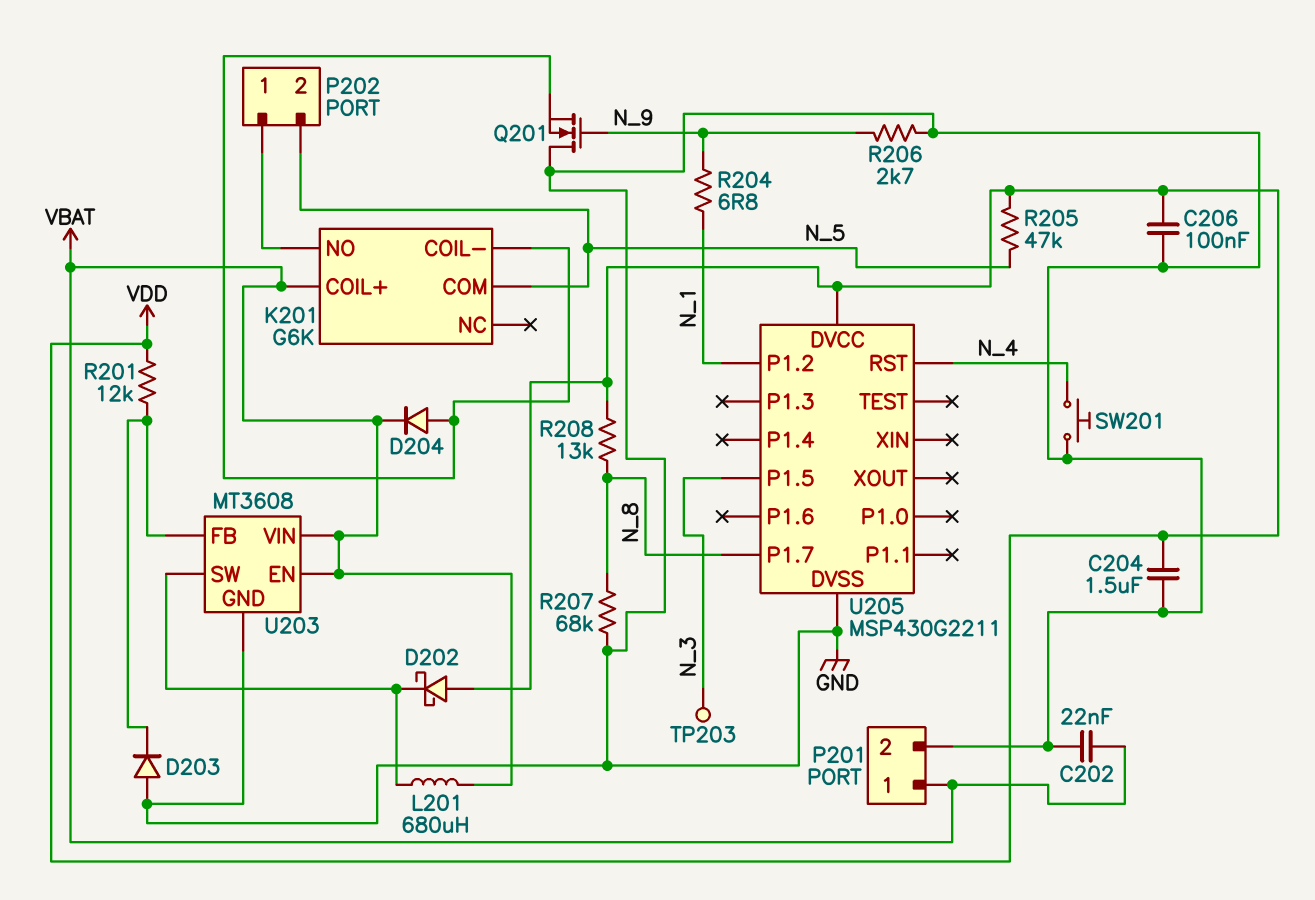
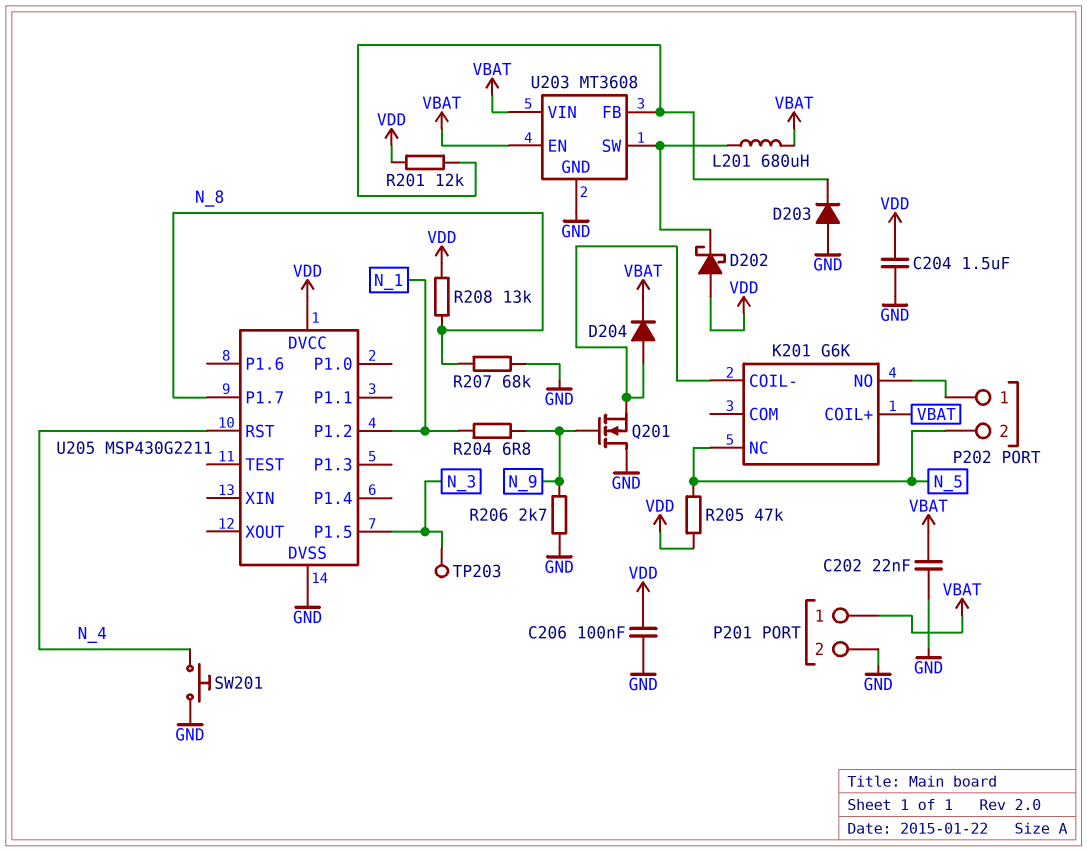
K201 pin COM: N_5 -> none
K201 pin NC: none -> N_5

